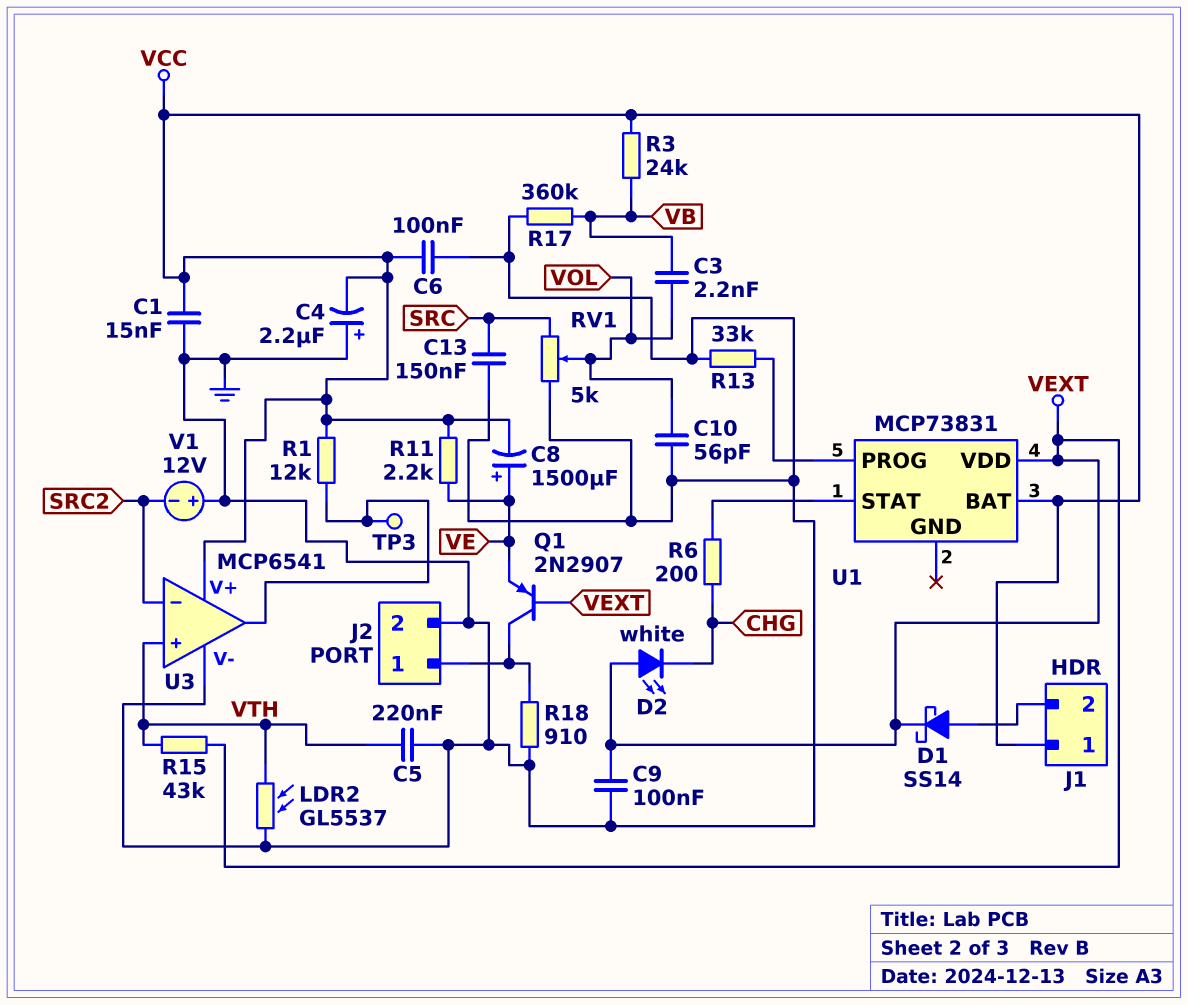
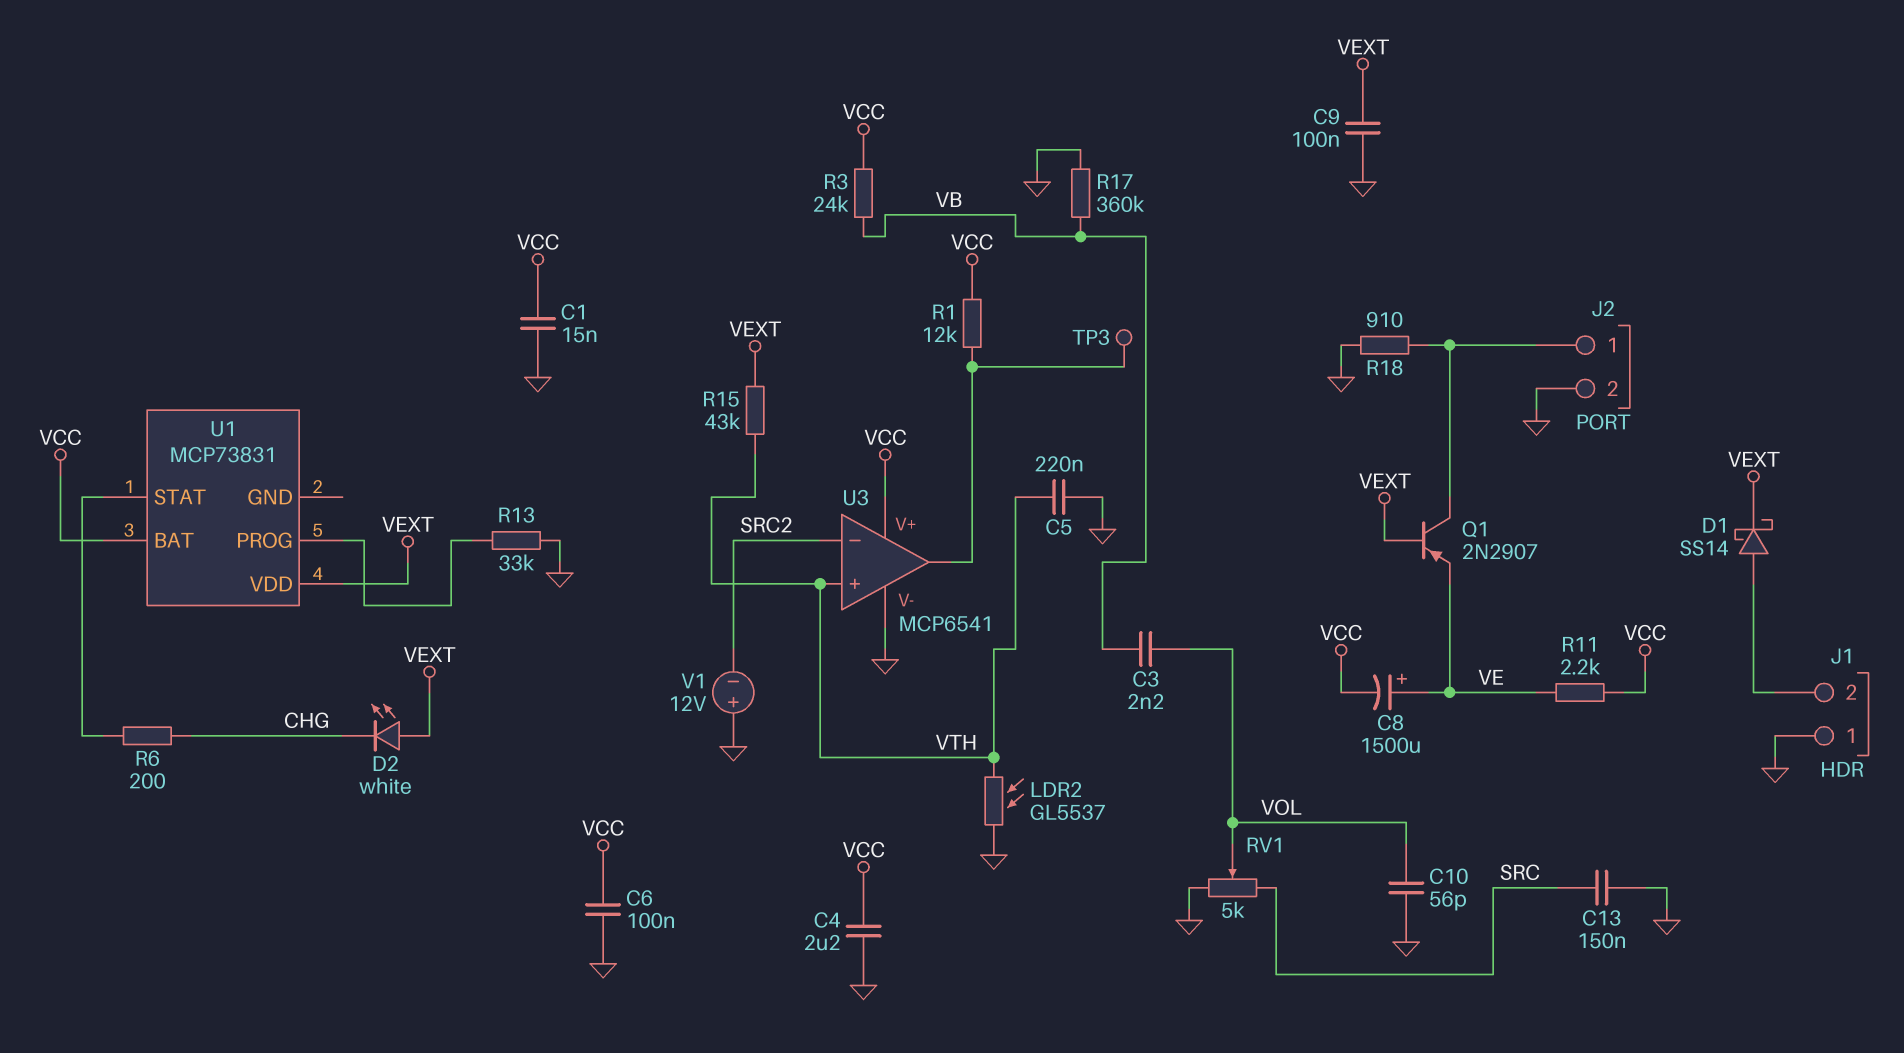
C4: 2.2uF (plus GND, minus VCC) -> 2.2uF (GND, VCC)
J1 pin 1: VCC -> GND

